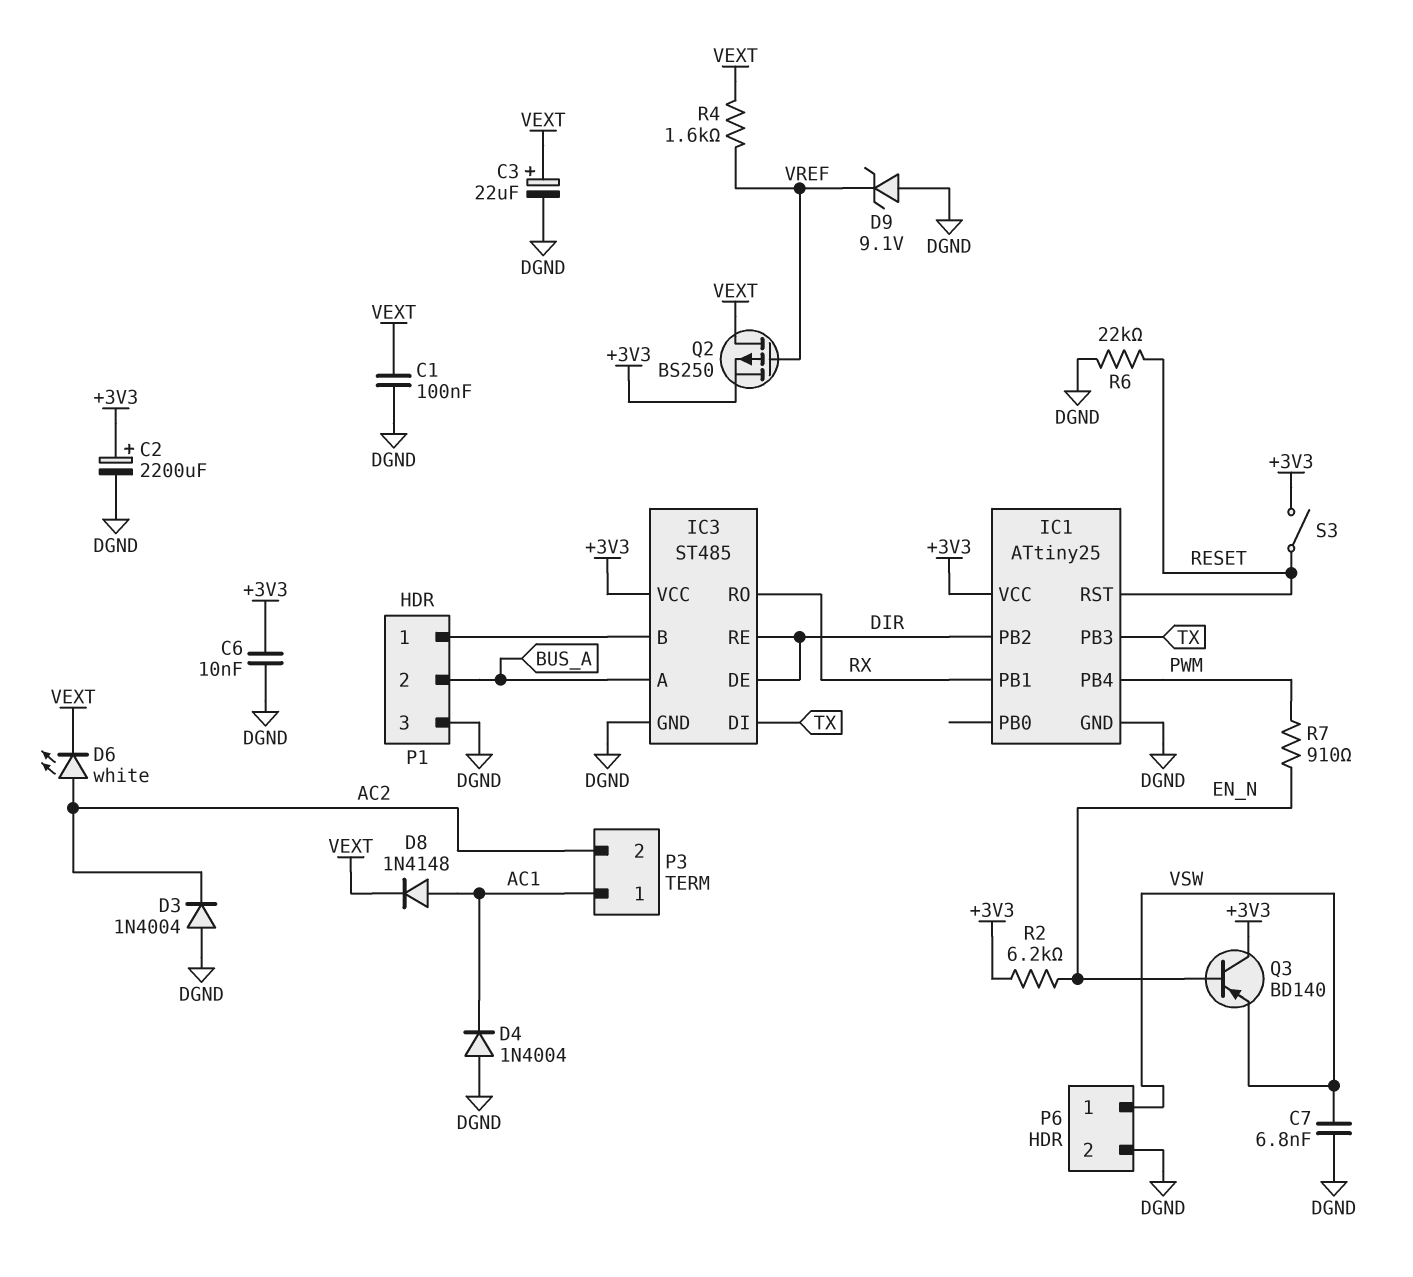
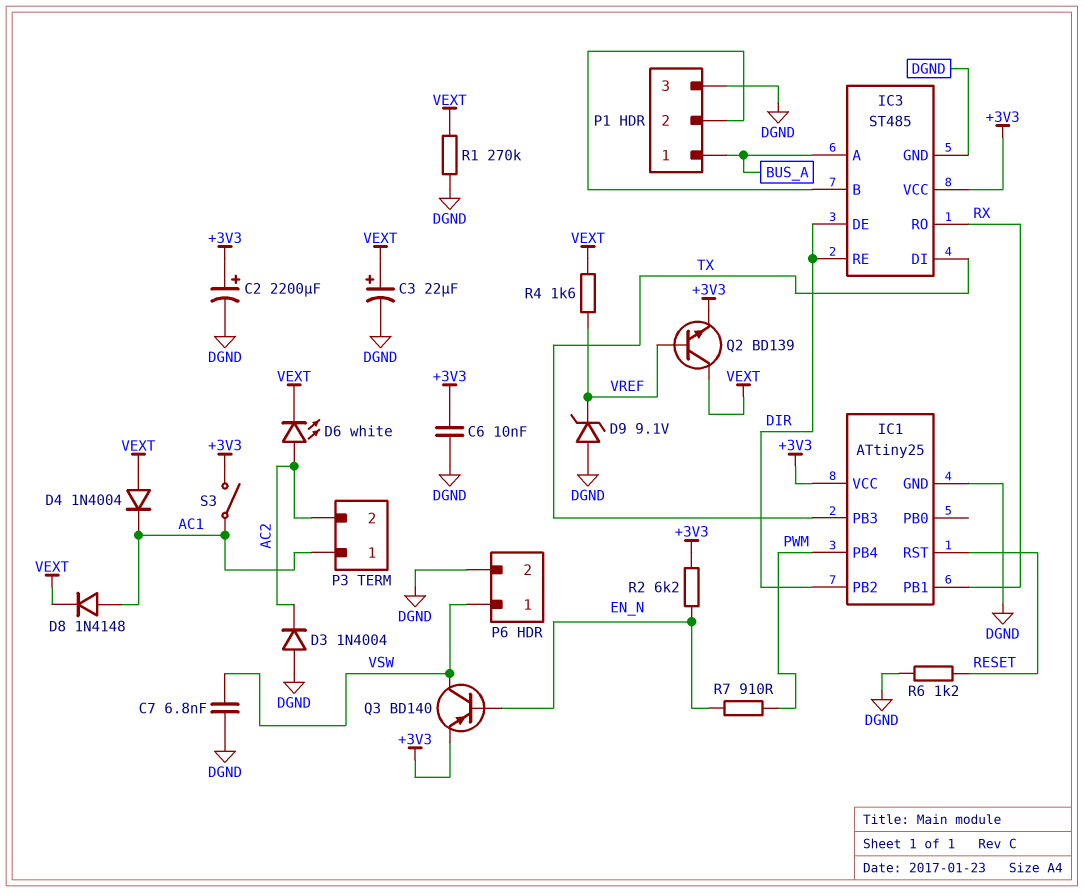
C1: 100nF (DGND, VEXT) -> none
D4: diode 1N4004 (A DGND, K AC1) -> diode 1N4004 (A VEXT, K AC1)
P1 pin 1: IC3/B -> BUS_A
P1 pin 2: BUS_A -> IC3/B
Q2: PMOS BS250 (G VREF, D VEXT, S +3V3) -> NPN BD139 (B VREF, C VEXT, E +3V3)
Q3: PNP BD140 (B EN_N, C +3V3, E VSW) -> PNP BD140 (B EN_N, C VSW, E +3V3)
R1: none -> 270k (DGND, VEXT)
R6: 22k (DGND, RESET) -> 1.2k (DGND, RESET)
S3: switch (+3V3, RESET) -> switch (+3V3, AC1)

